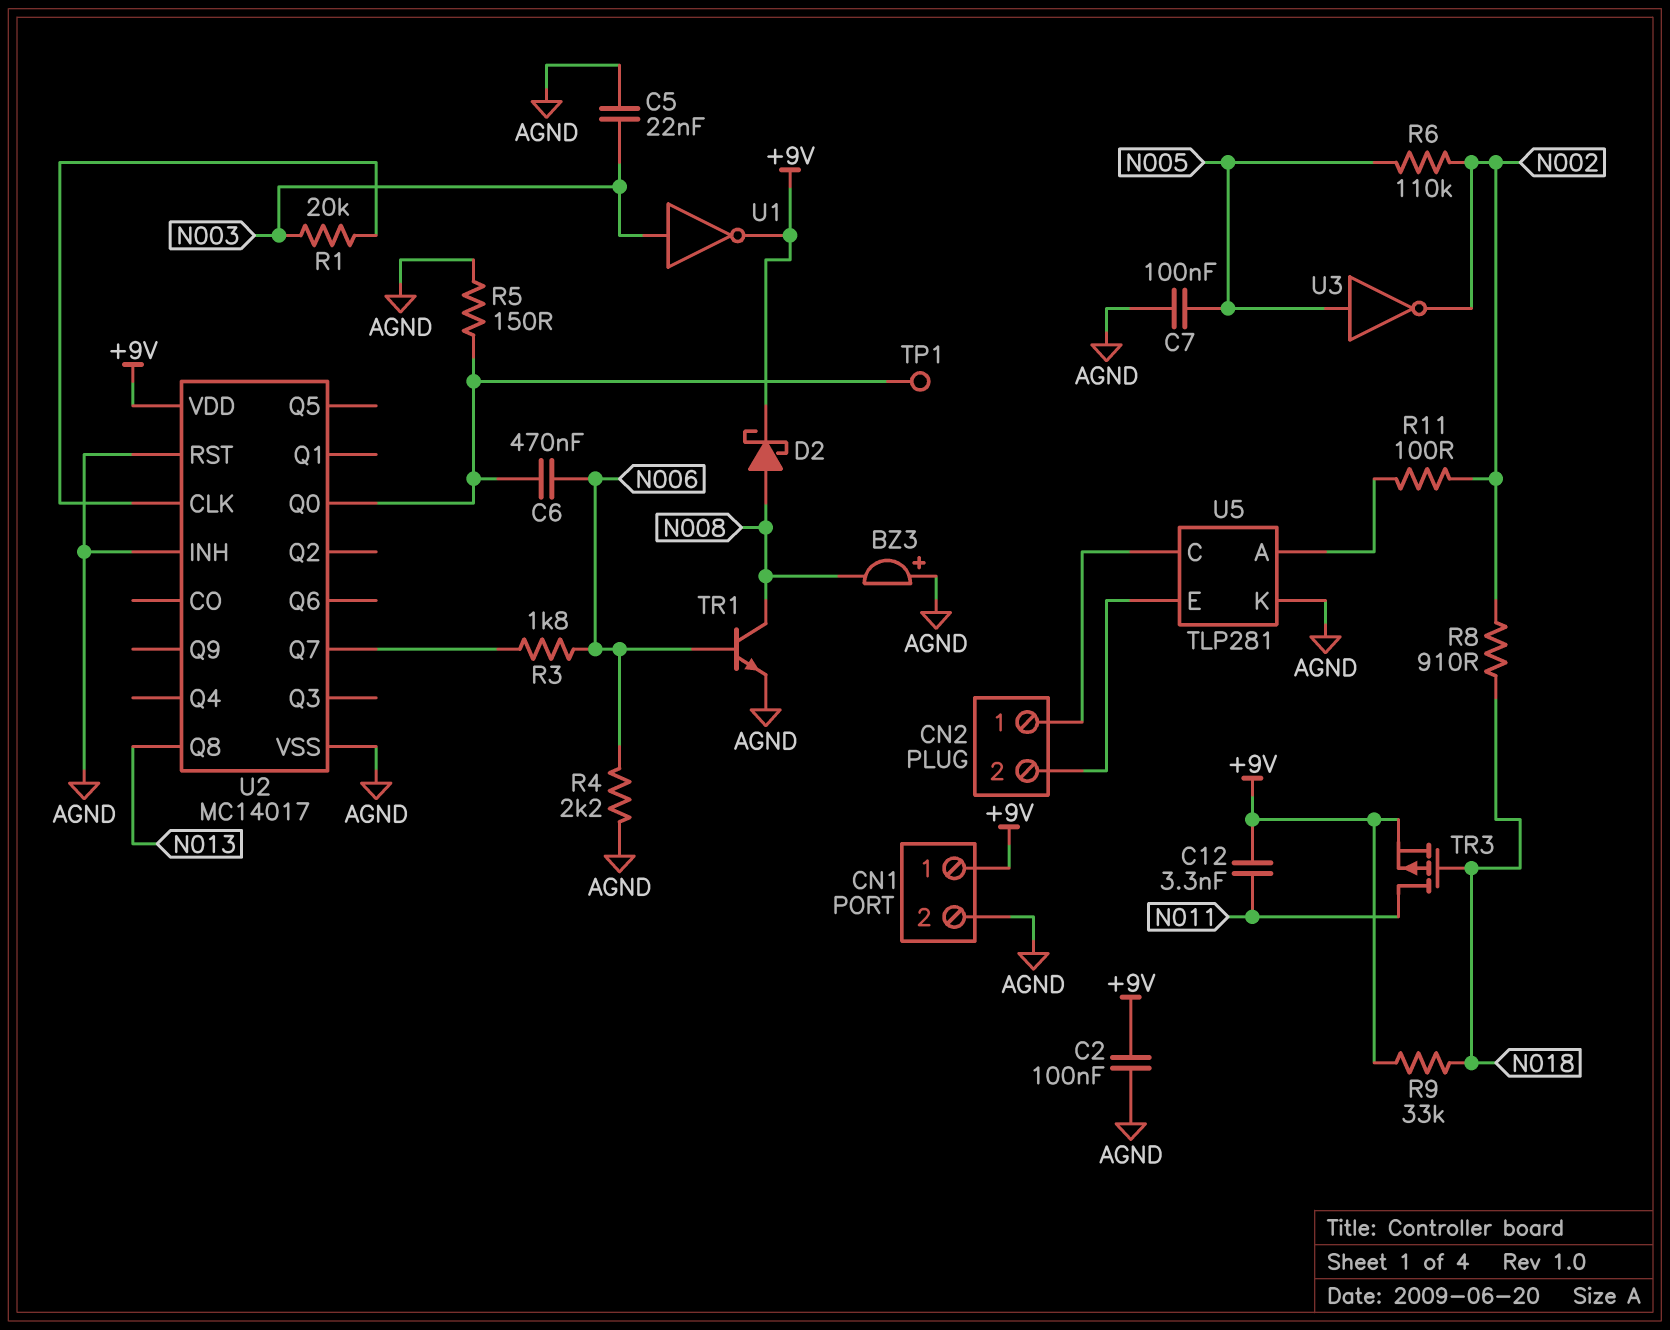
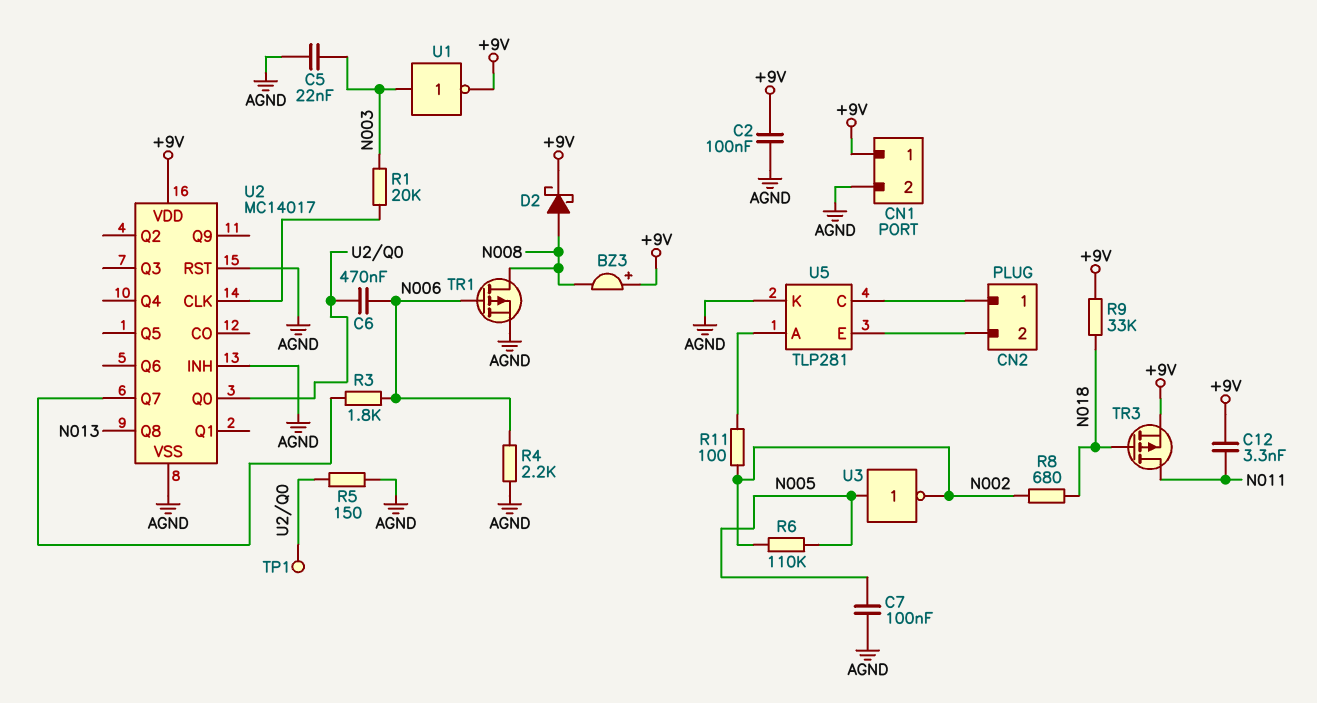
BZ3: buzzer (plus AGND, minus N008) -> buzzer (plus +9V, minus N008)
R8: 910 (N002, N018) -> 680 (N002, N018)
TR1: NPN (B N006, C N008, E AGND) -> PMOS (G N006, D N008, S AGND)

